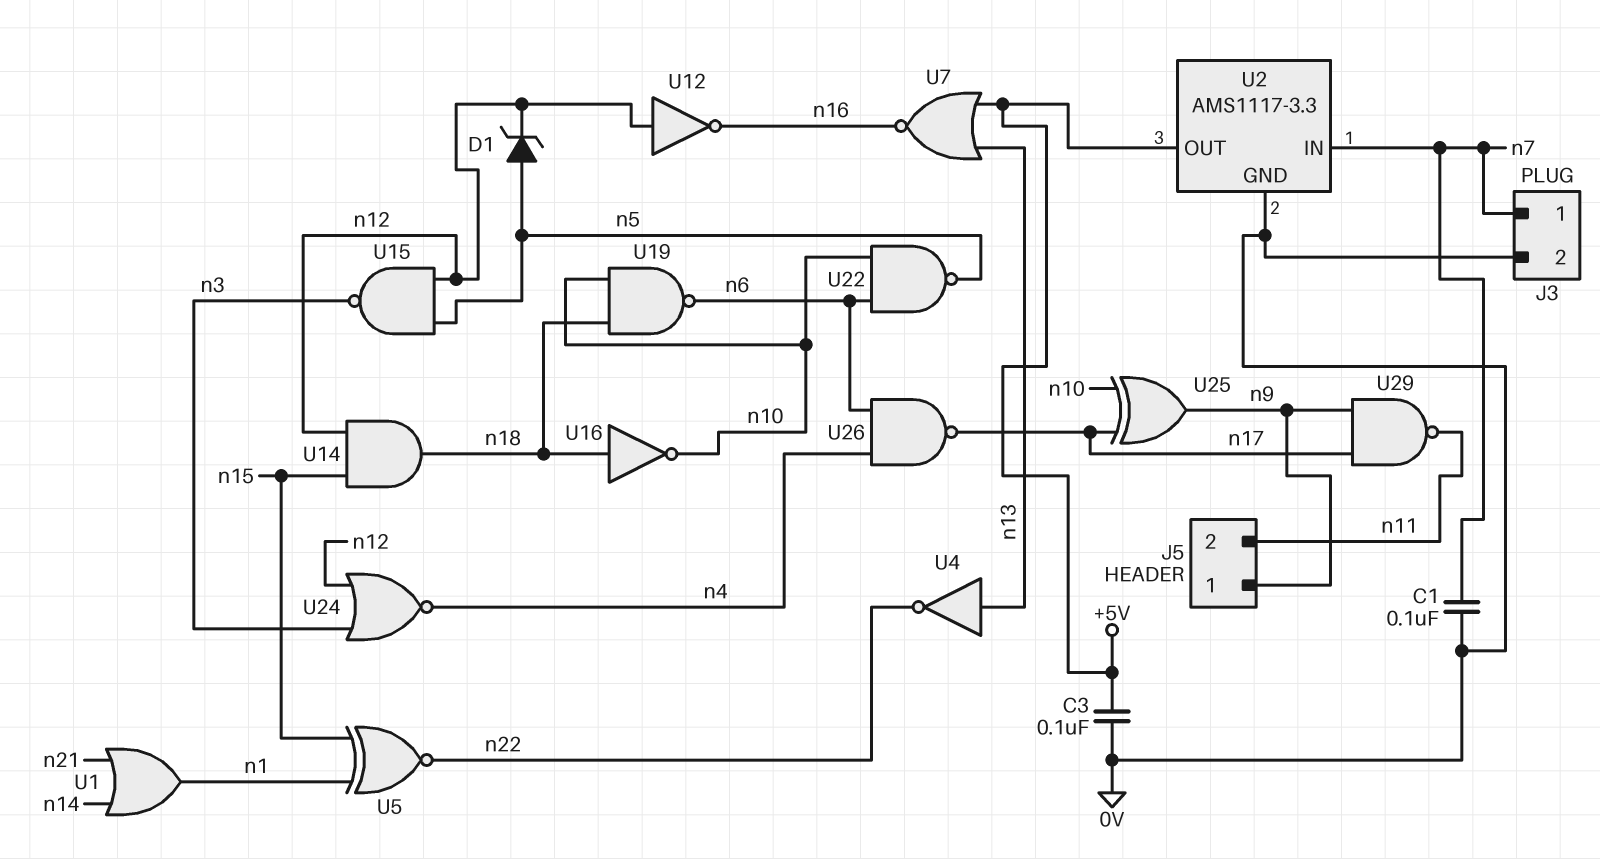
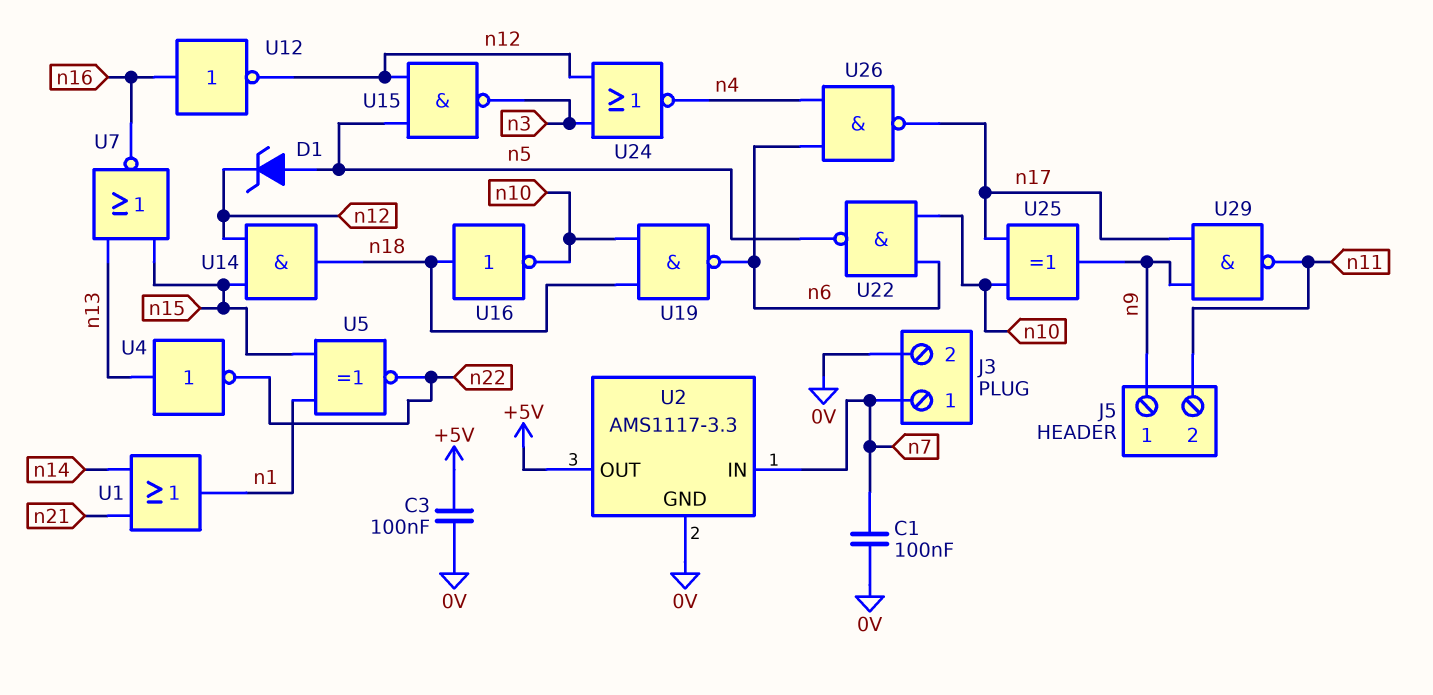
U7: NOR (in +5V, in n13, out n16) -> NOR (in n13, in n15, out n16)
U12: NOT (in n12, out n16) -> NOT (in n16, out n12)

